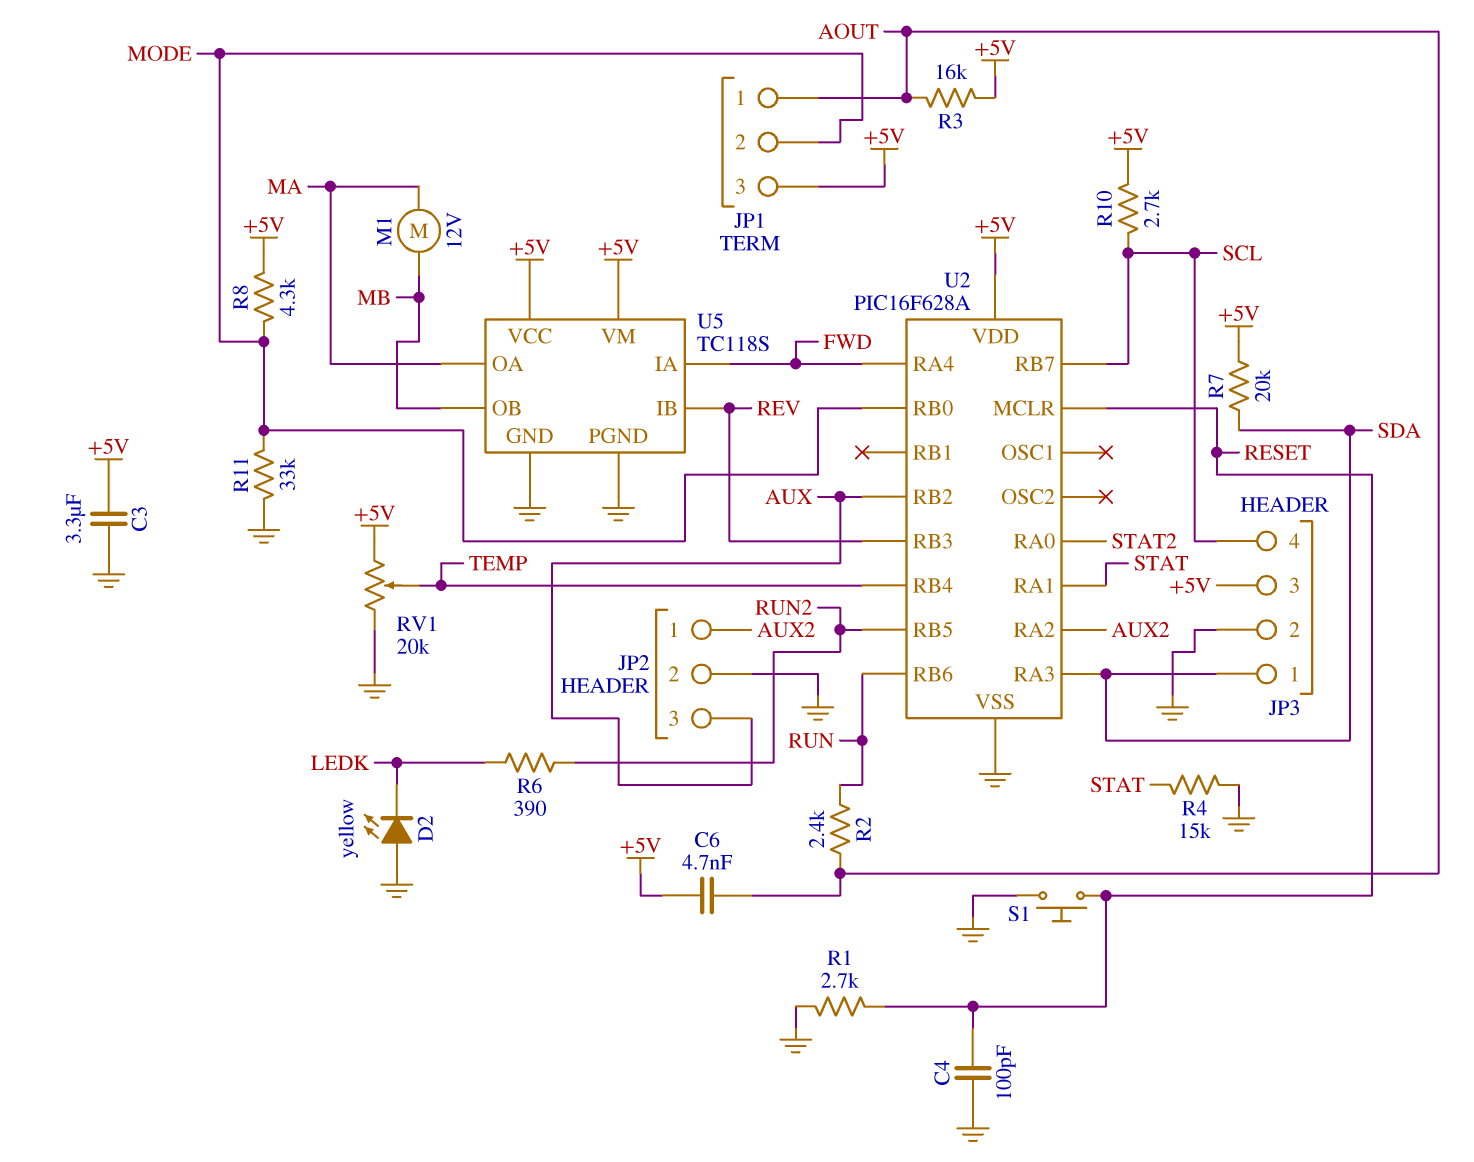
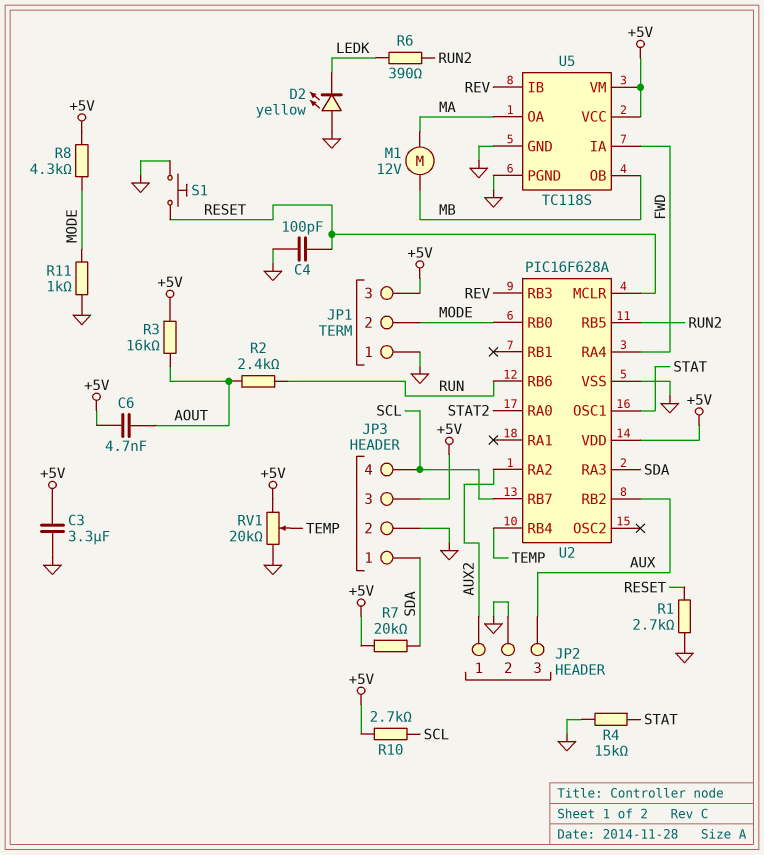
JP1 pin 1: AOUT -> GND
R11: 33k (GND, MODE) -> 1k (GND, MODE)
U2 pin OSC1: none -> STAT
U2 pin RA1: STAT -> none

